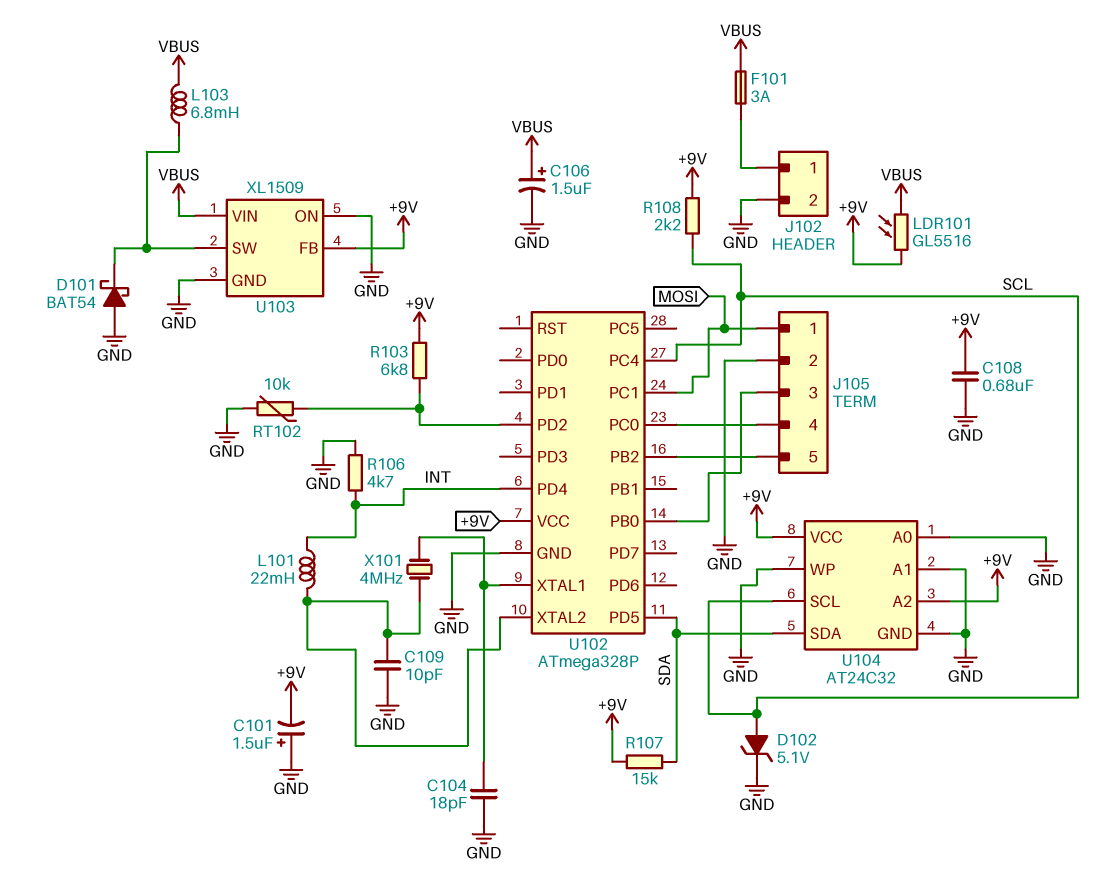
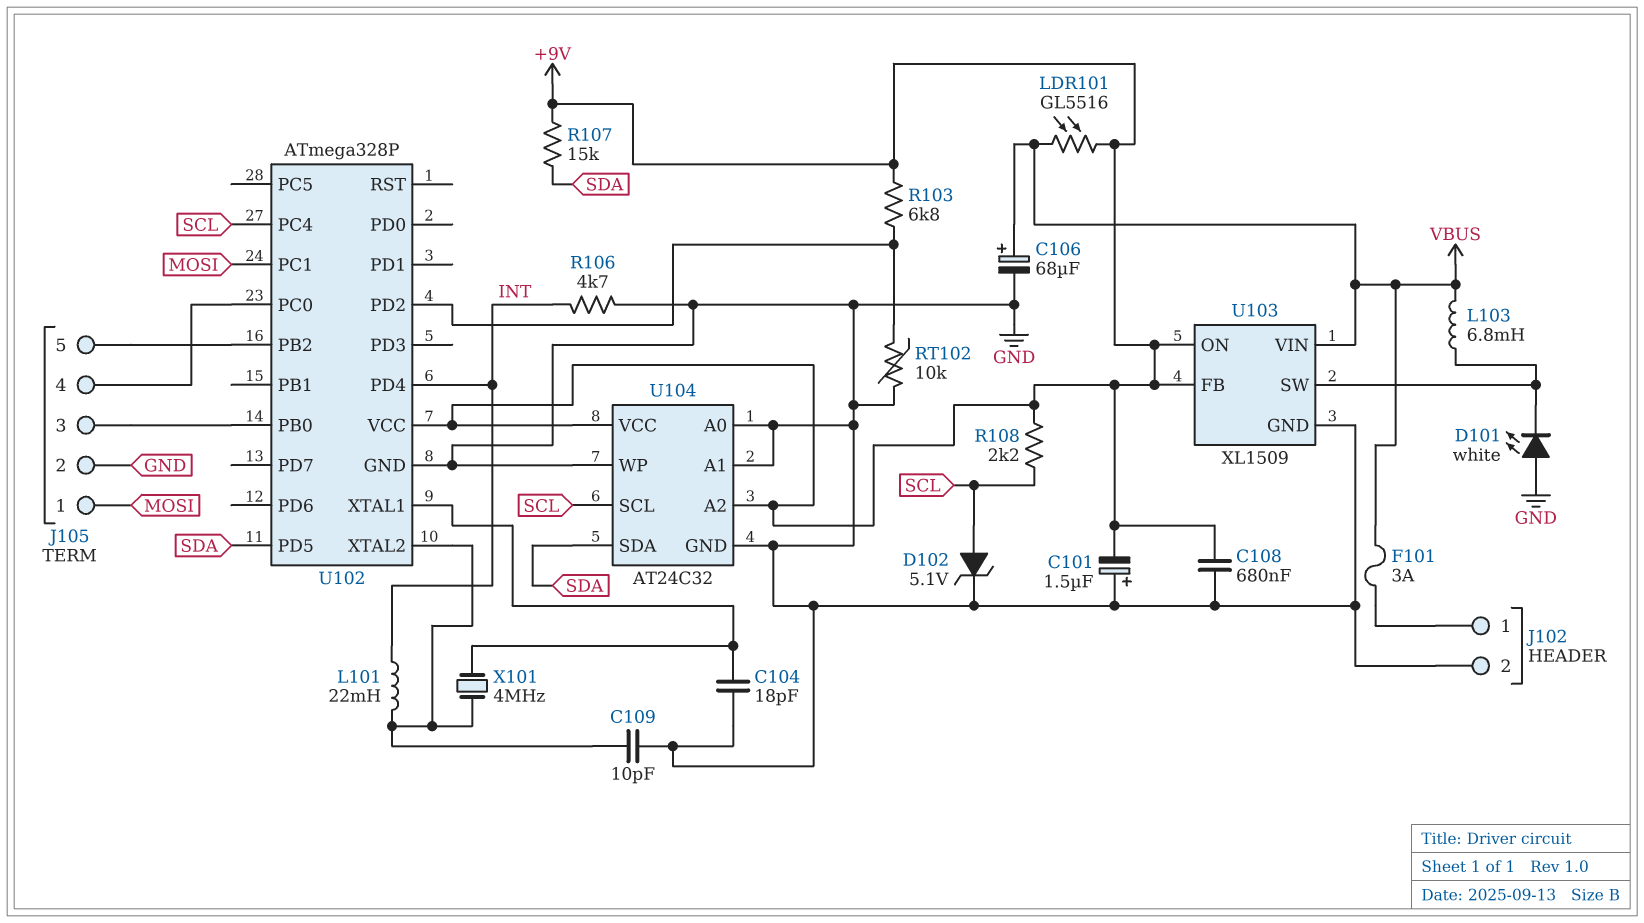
C106: 1.5uF (plus VBUS, minus GND) -> 68uF (plus VBUS, minus GND)
D101: schottky BAT54 (A GND, K U103/SW) -> LED white (A GND, K U103/SW)
U103 pin ON: GND -> +9V

